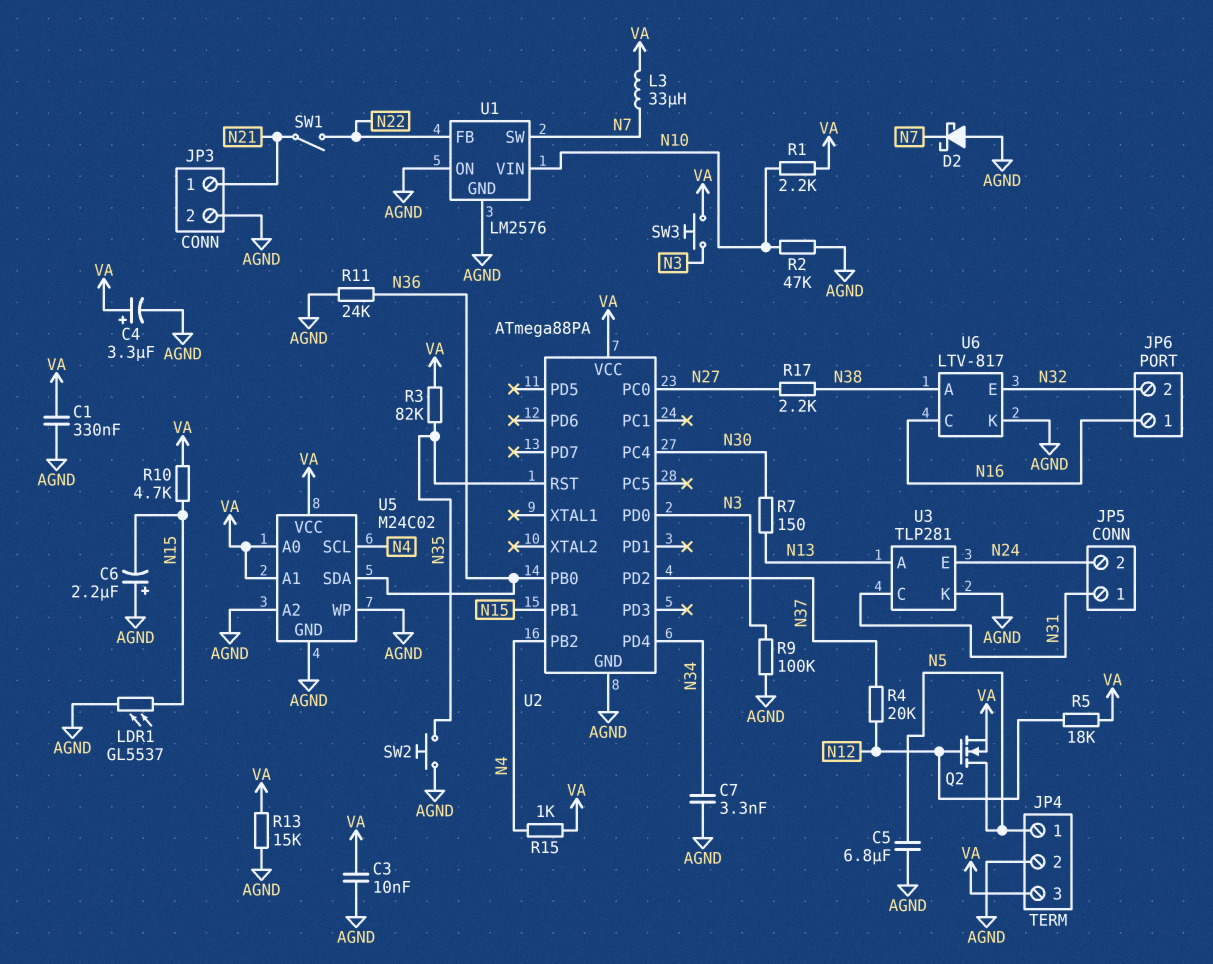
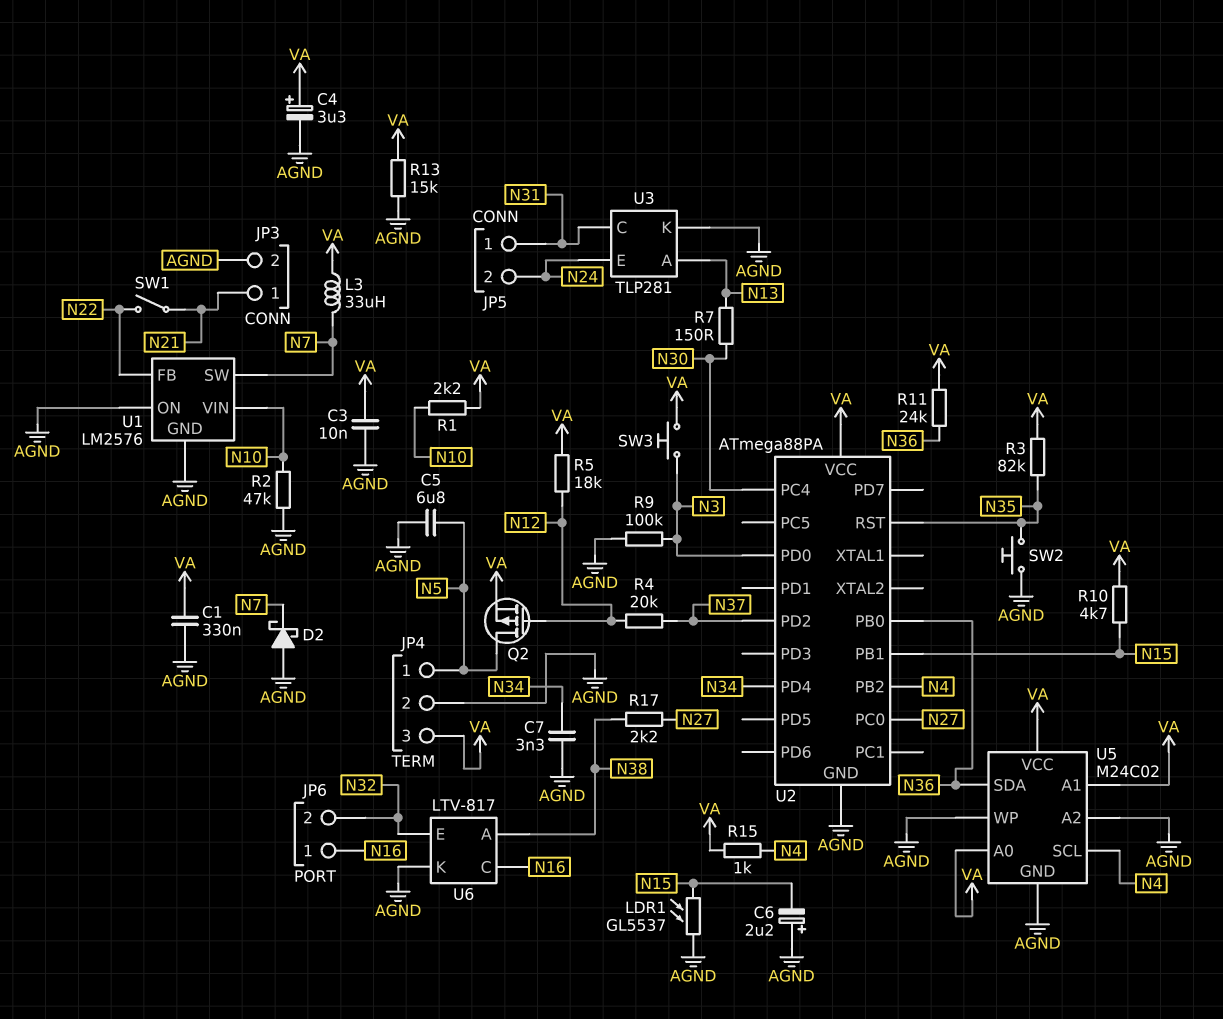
Q2: NMOS (G N12, D N5, S VA) -> PMOS (G N12, D N5, S VA)
R11: 24k (AGND, N36) -> 24k (N36, VA)

